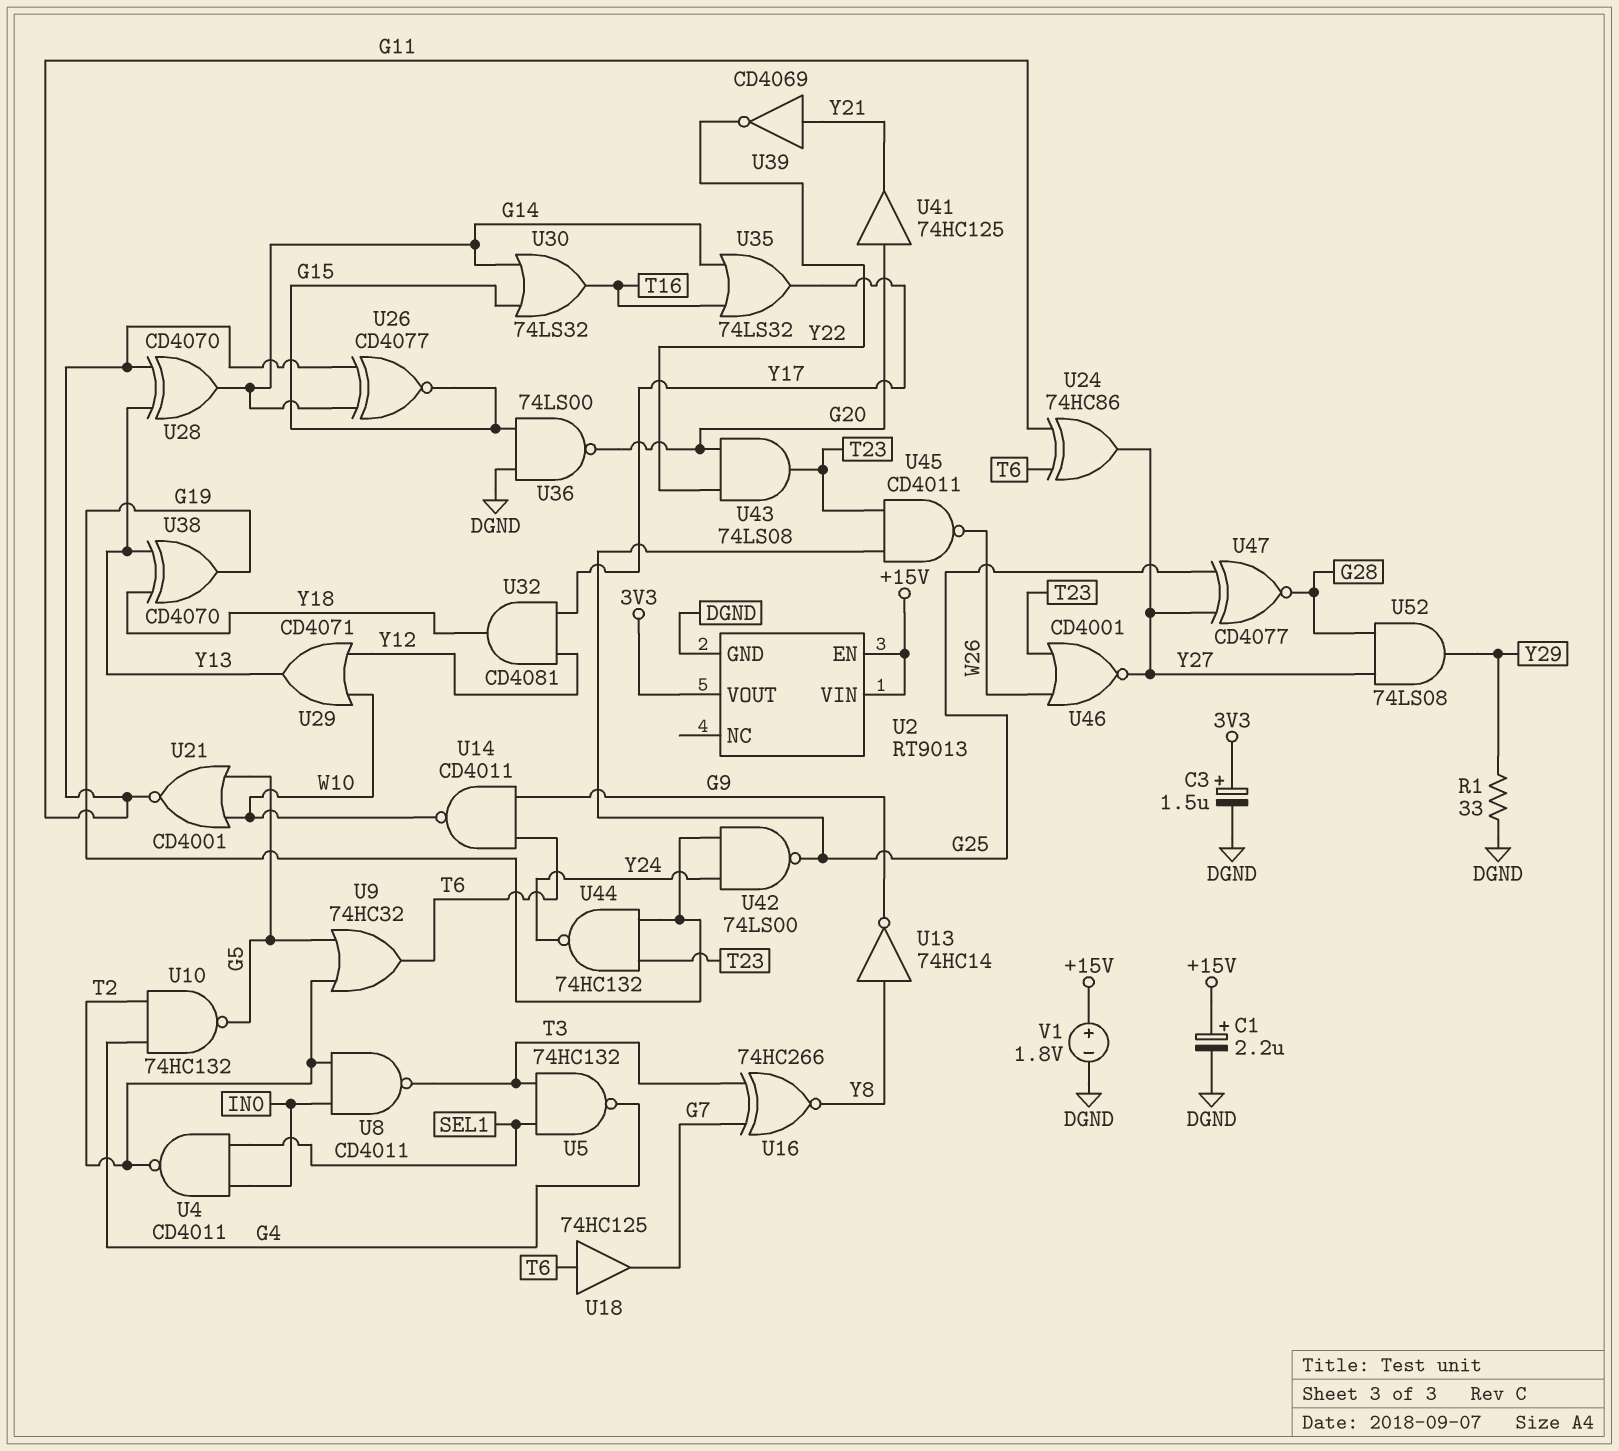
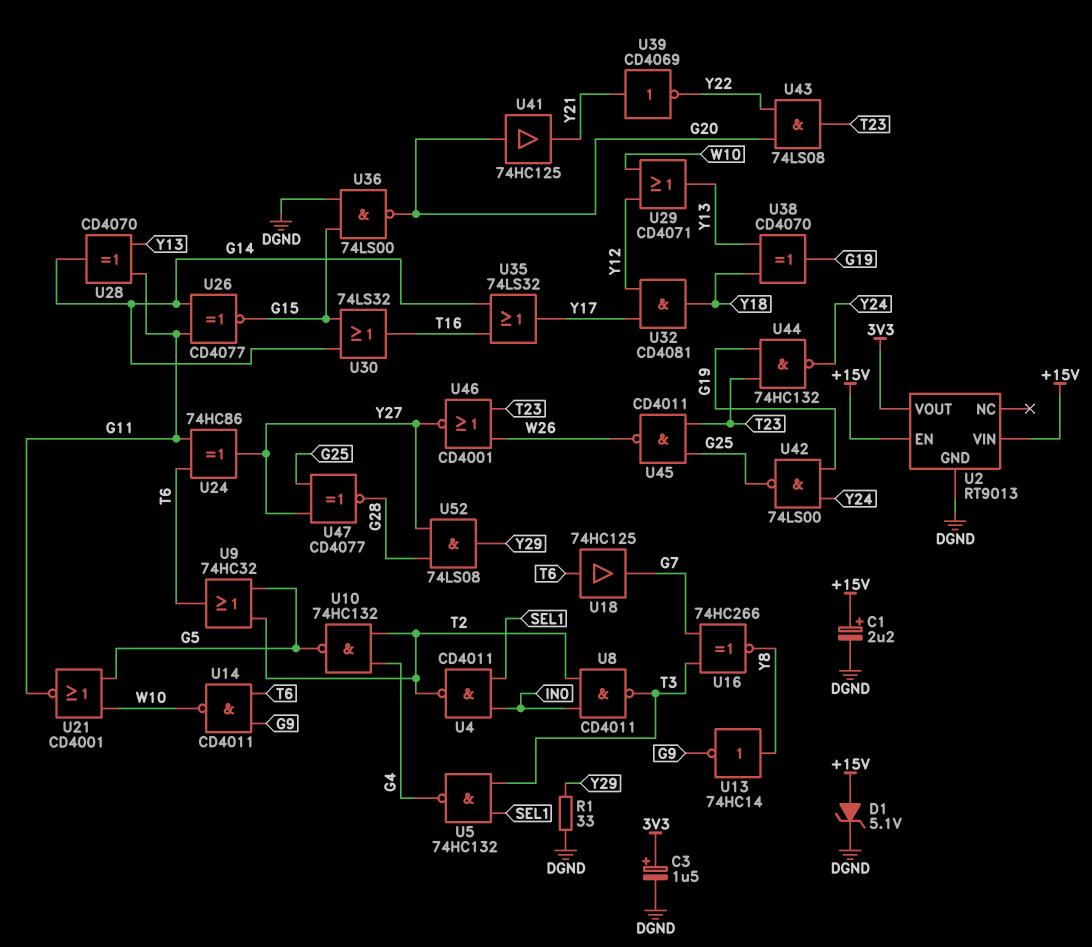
D1: none -> zener 5.1V (A +15V, K DGND)
V1: 1.8V (plus +15V, minus DGND) -> none

